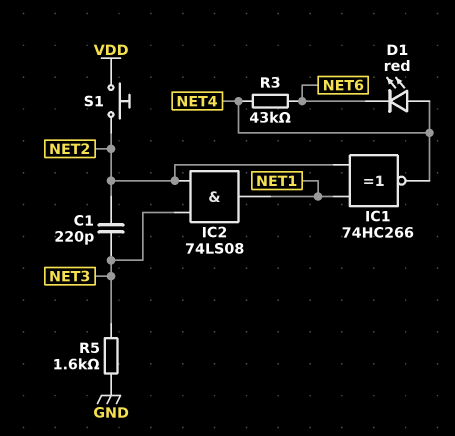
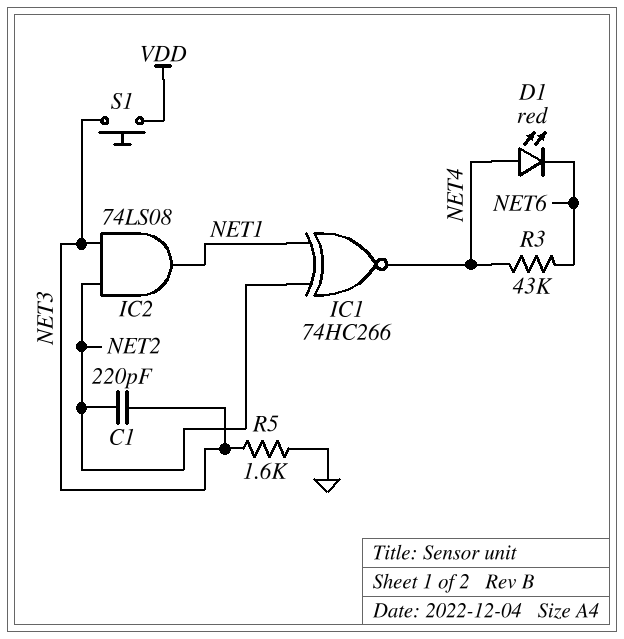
S1: button (NET2, VDD) -> button (NET3, VDD)

